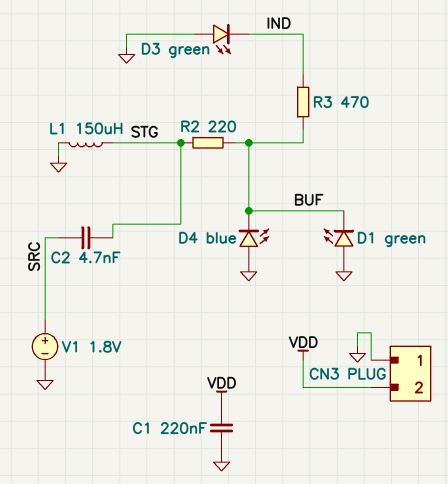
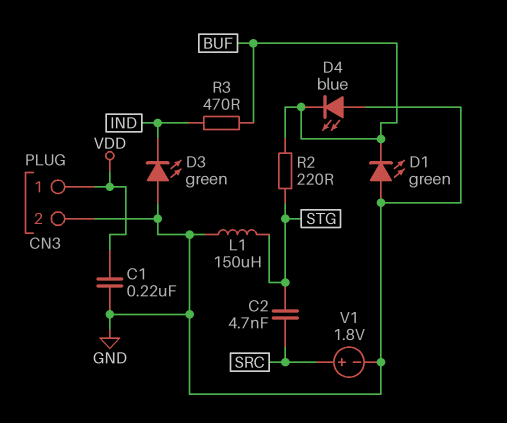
CN3 pin 1: GND -> VDD
CN3 pin 2: VDD -> GND

